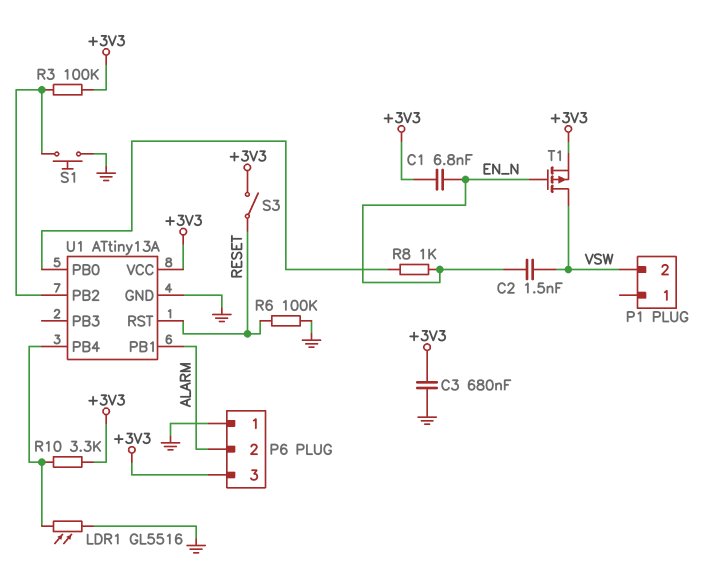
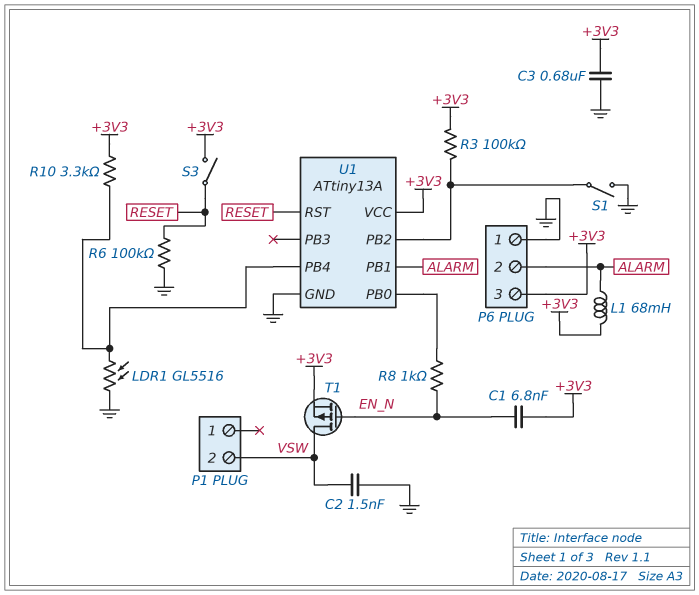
C2: 1.5nF (EN_N, VSW) -> 1.5nF (GND, VSW)
L1: none -> 68mH (+3V3, ALARM)
S1: button (GND, U1/PB2) -> switch (GND, U1/PB2)

